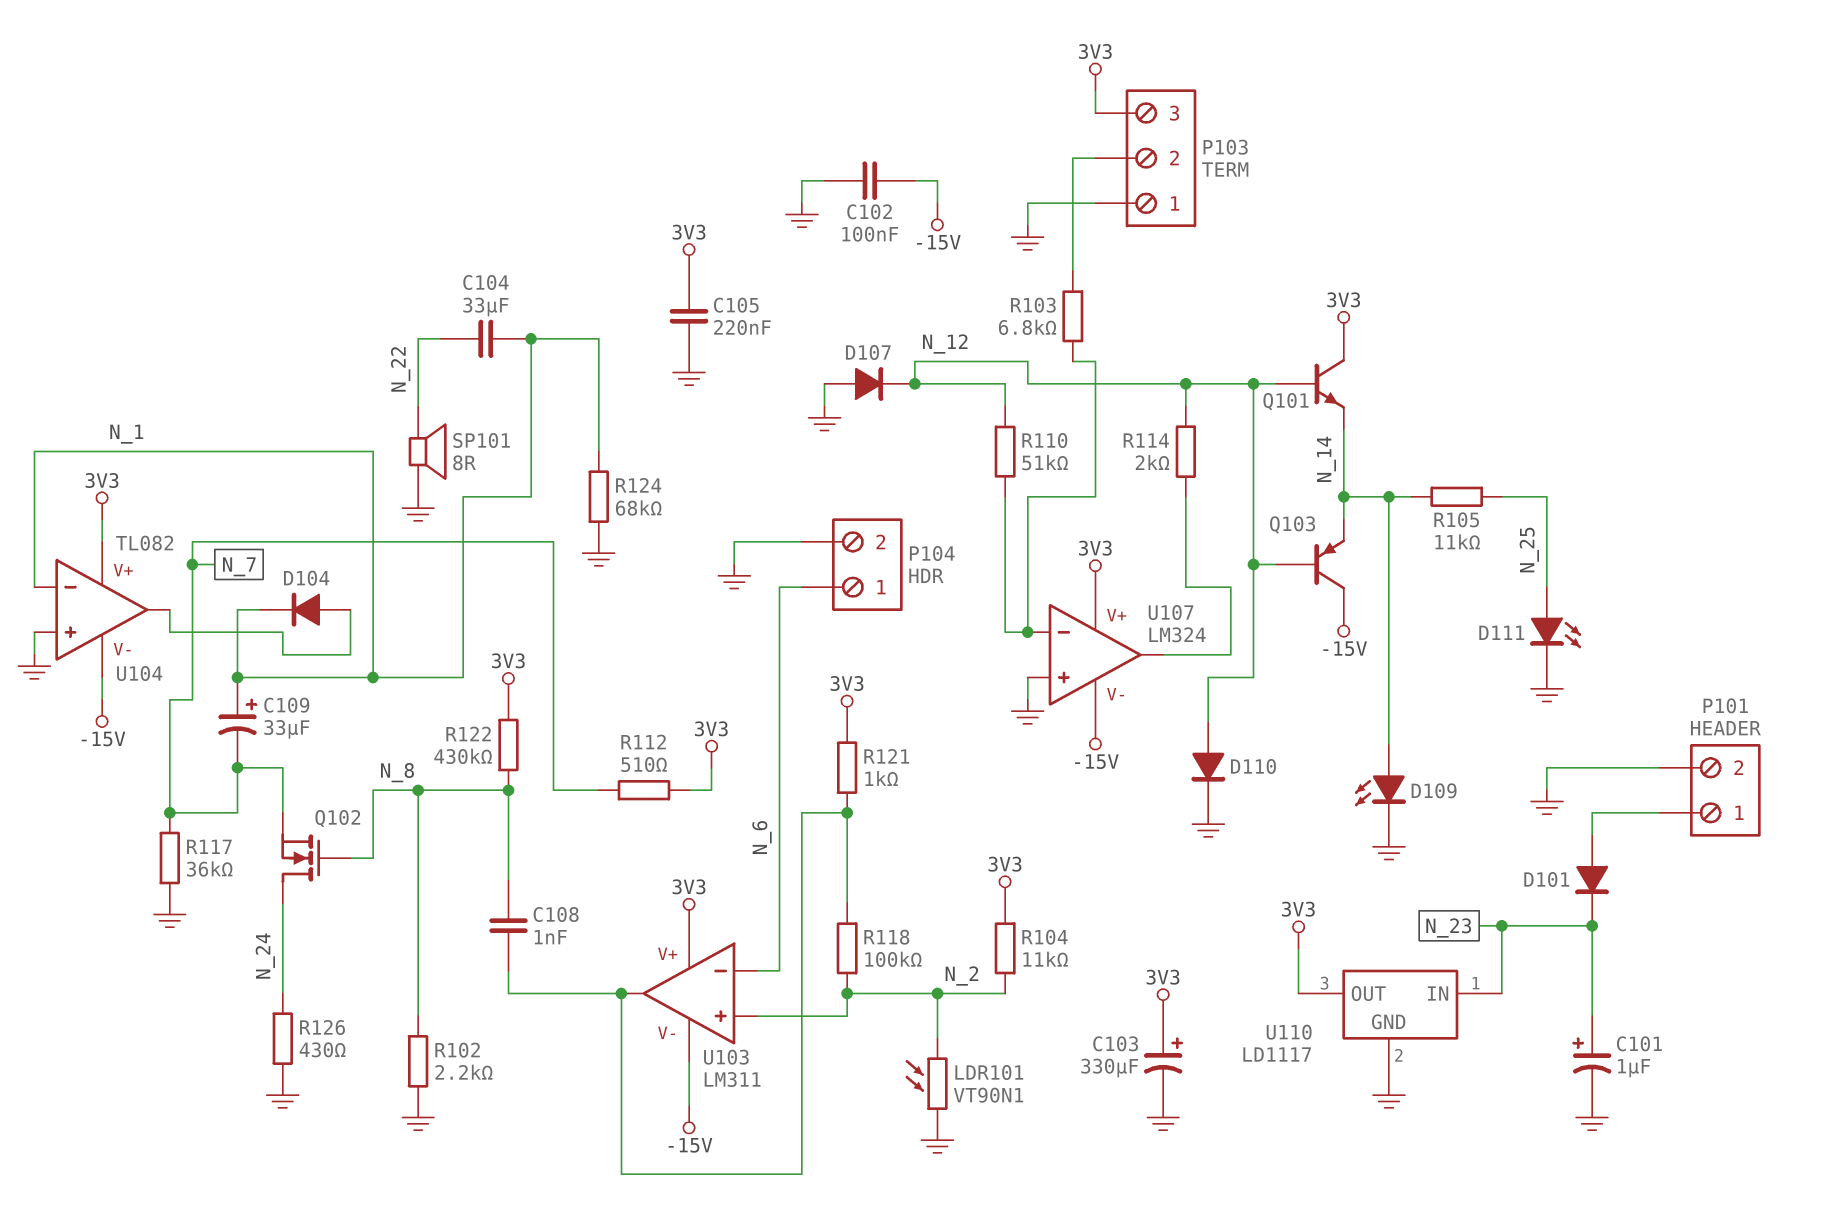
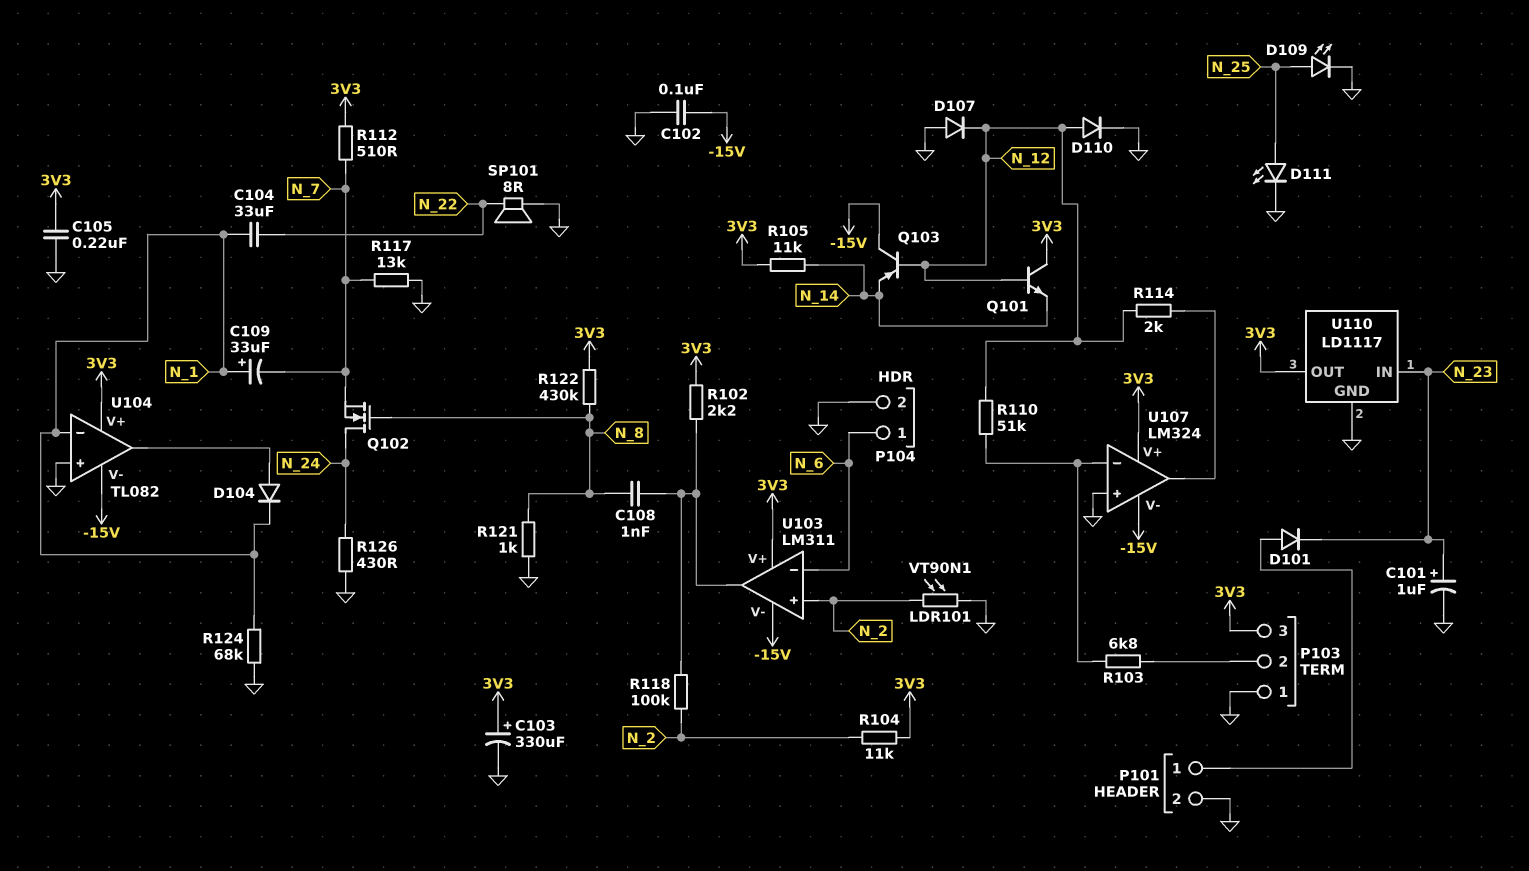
D109: LED (A N_14, K GND) -> LED (A N_25, K GND)
R102: 2.2k (GND, N_8) -> 2.2k (3V3, U103/out)
R105: 11k (N_14, N_25) -> 11k (3V3, N_14)
R117: 36k (GND, N_7) -> 13k (GND, N_7)
R121: 1k (3V3, U103/out) -> 1k (GND, N_8)

